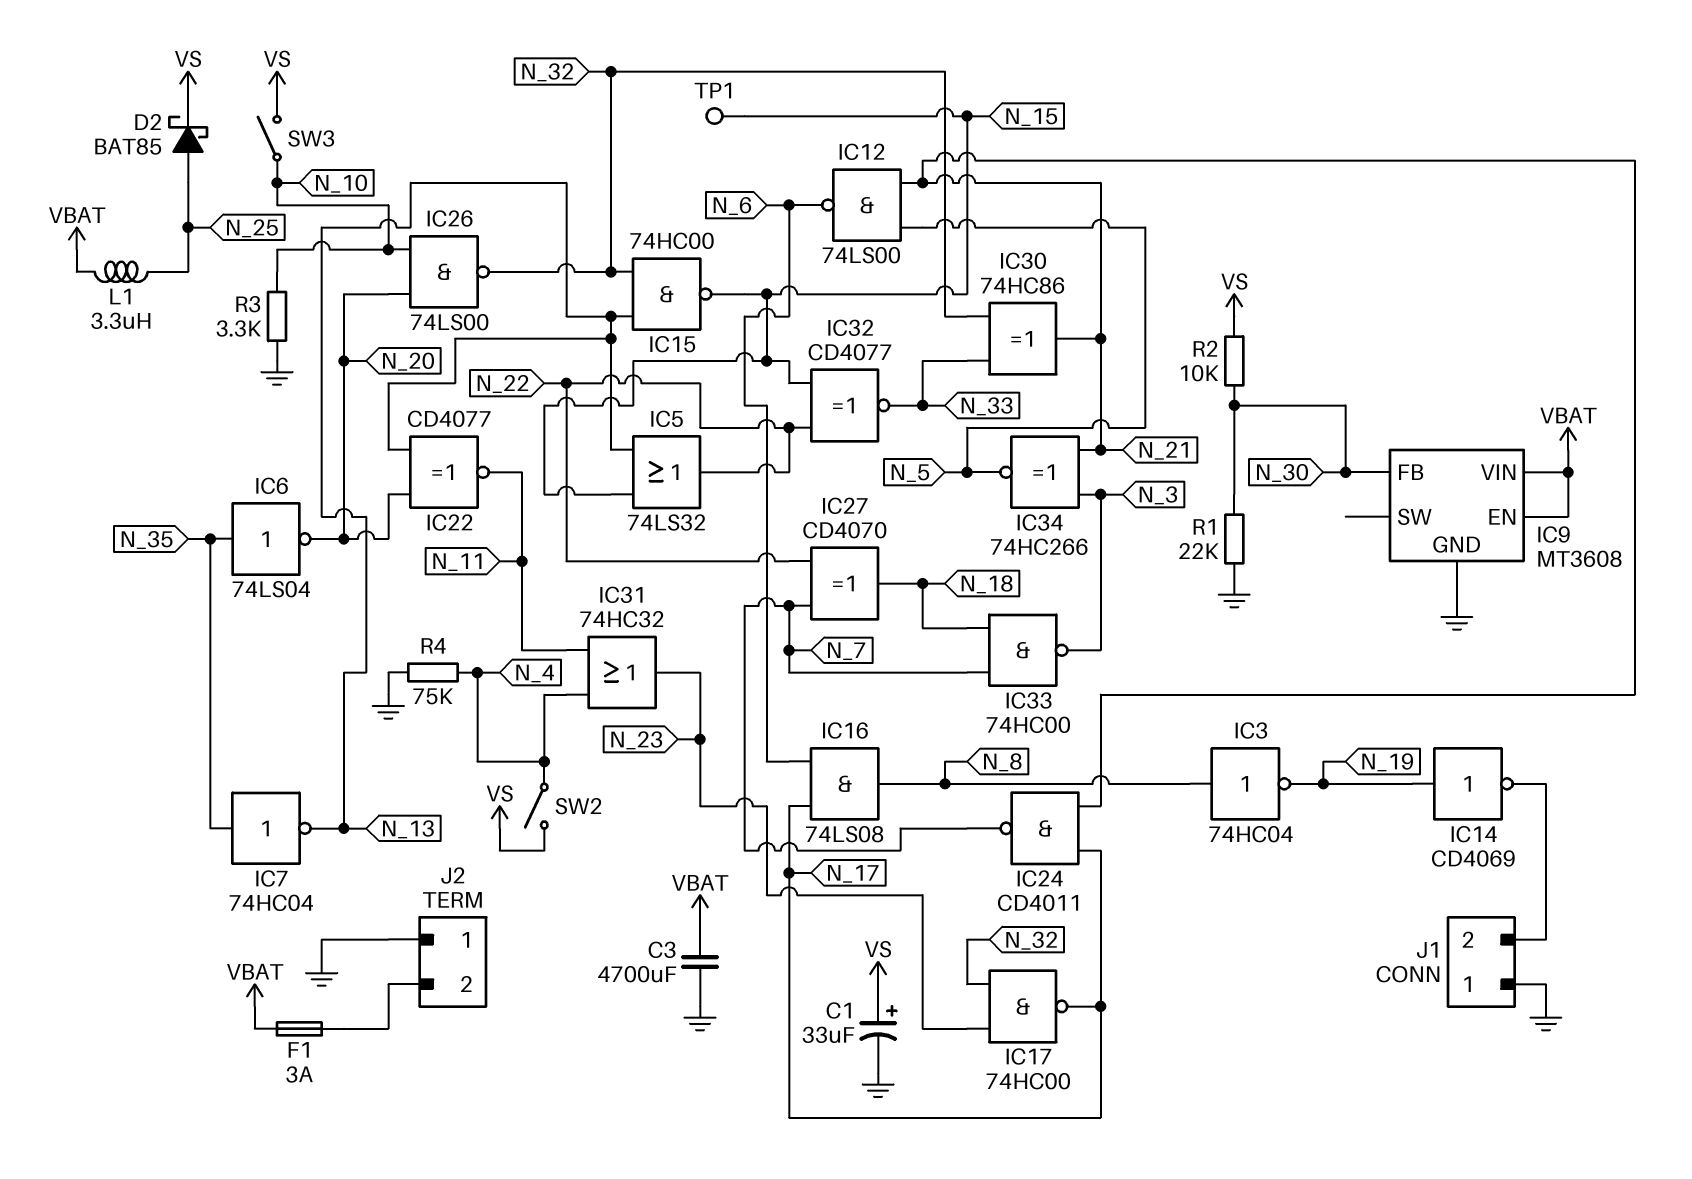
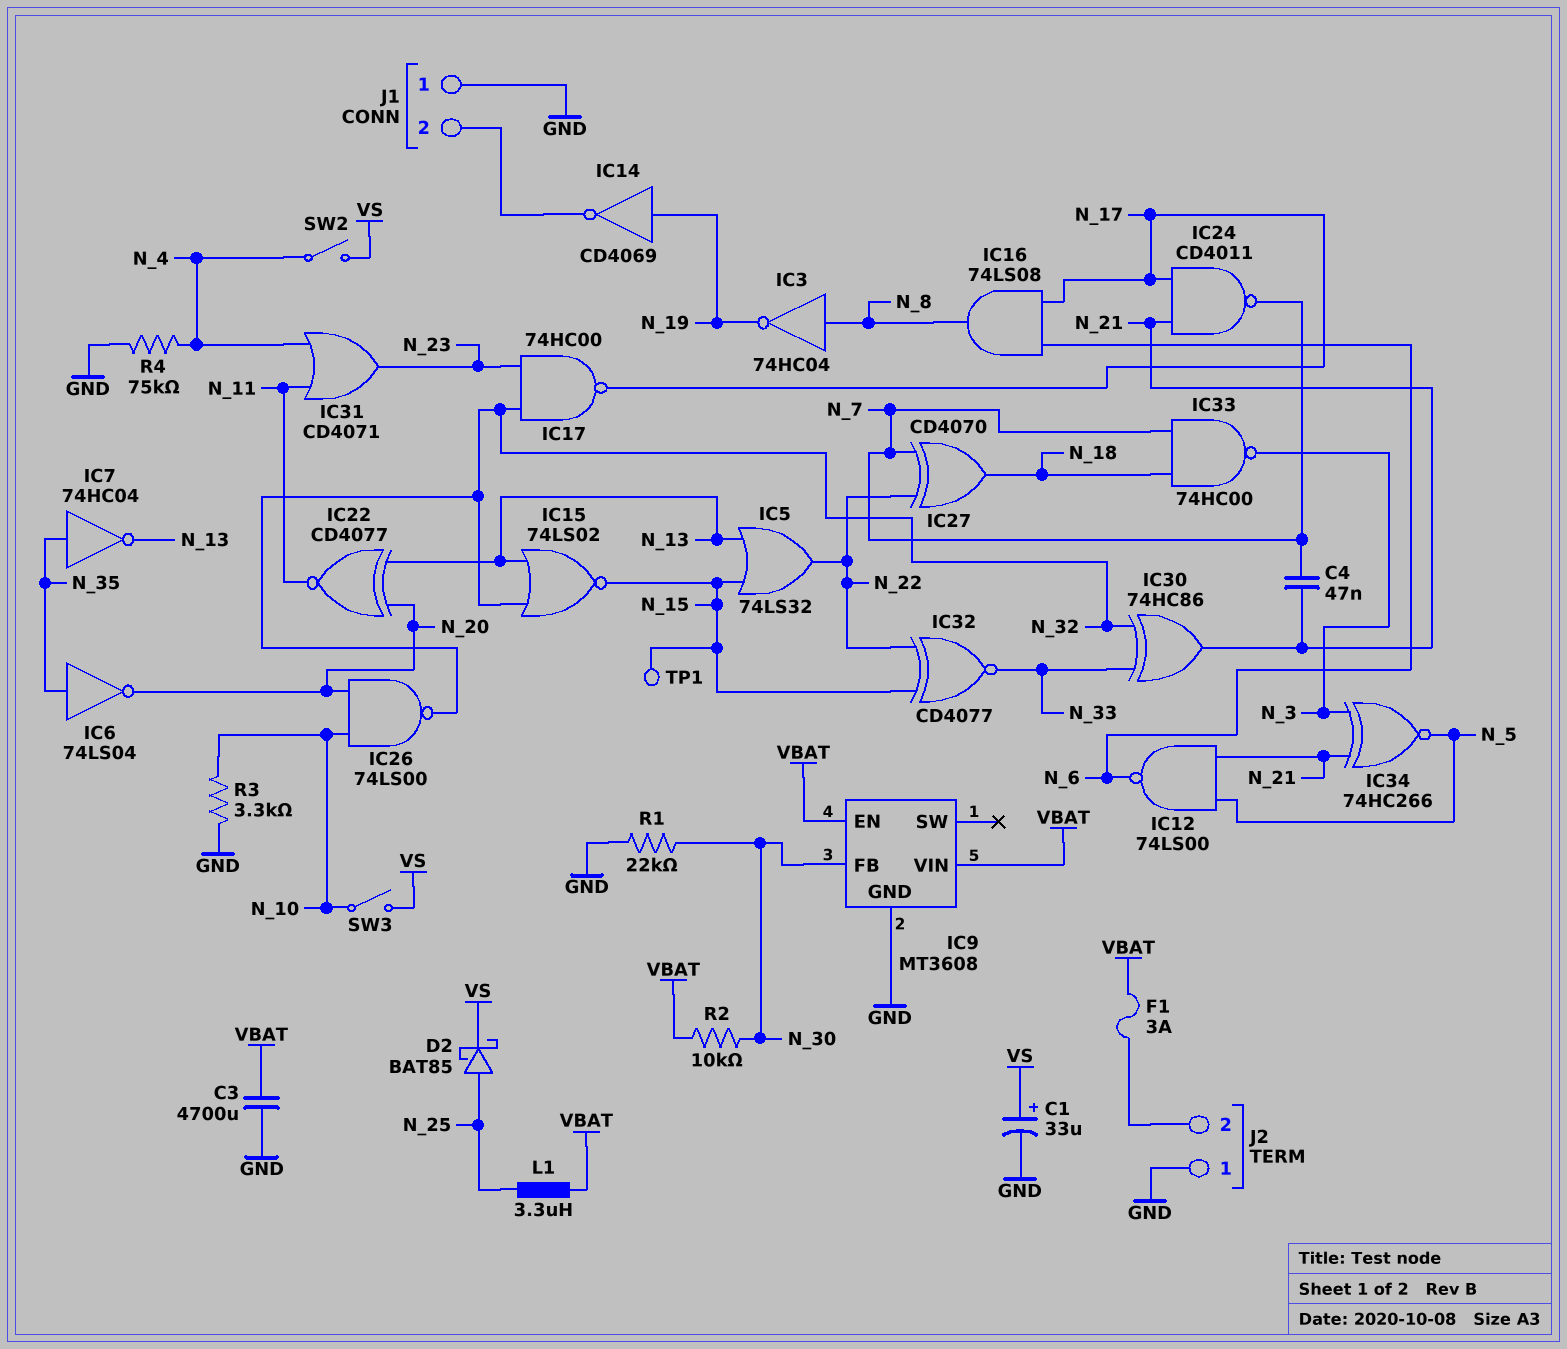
C4: none -> 47nF (N_7, N_21)
IC15: NAND 74HC00 (in N_13, in N_32, out N_15) -> NOR 74LS02 (in N_13, in N_32, out N_15)
IC31: OR 74HC32 (in N_4, in N_11, out N_23) -> OR CD4071 (in N_4, in N_11, out N_23)
R2: 10k (N_30, VS) -> 10k (N_30, VBAT)

